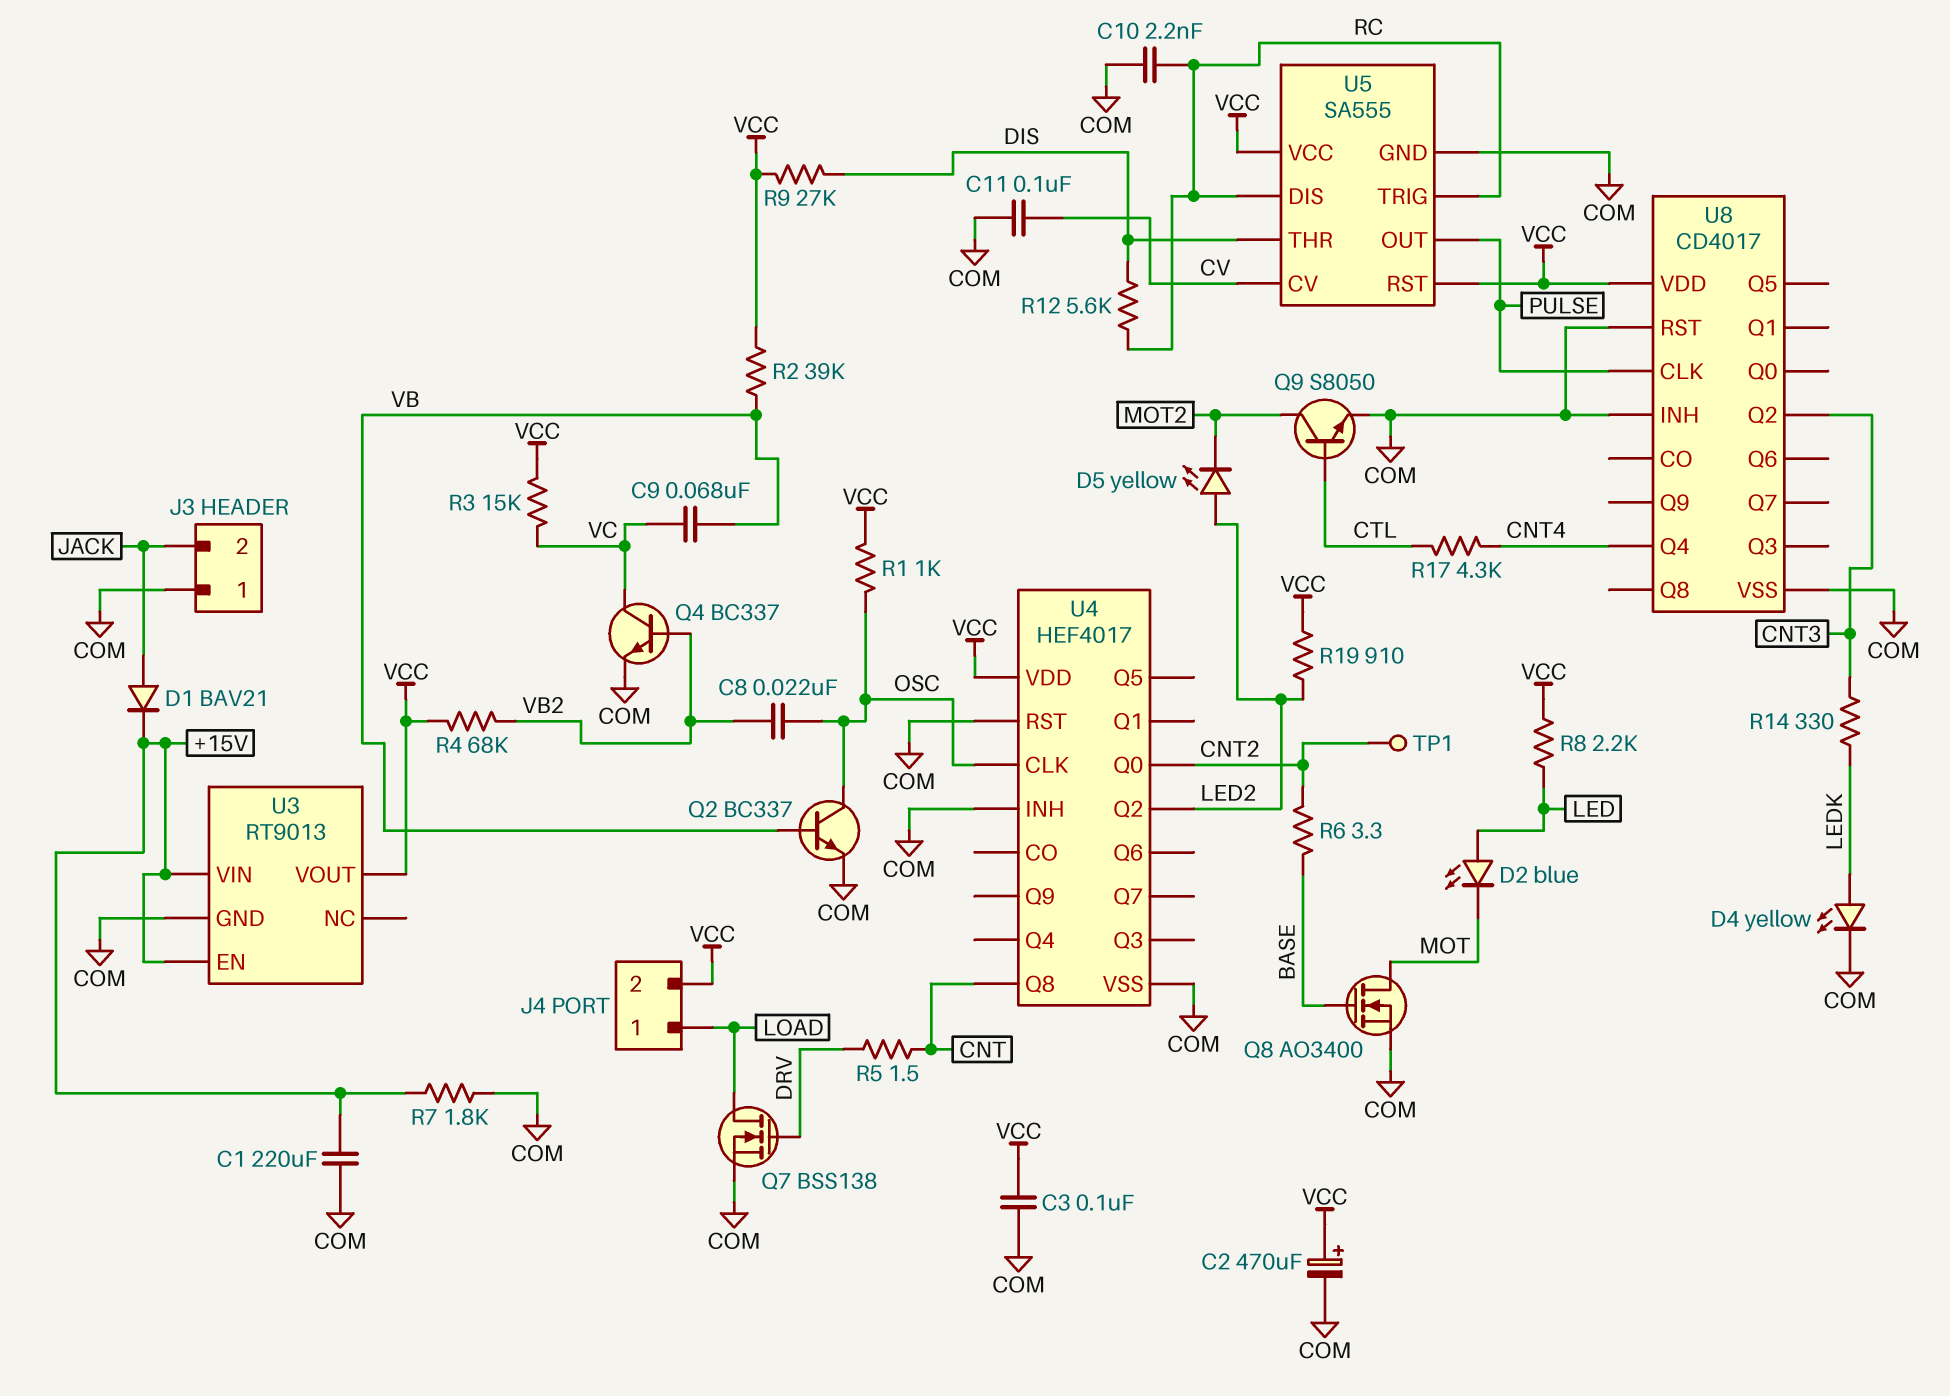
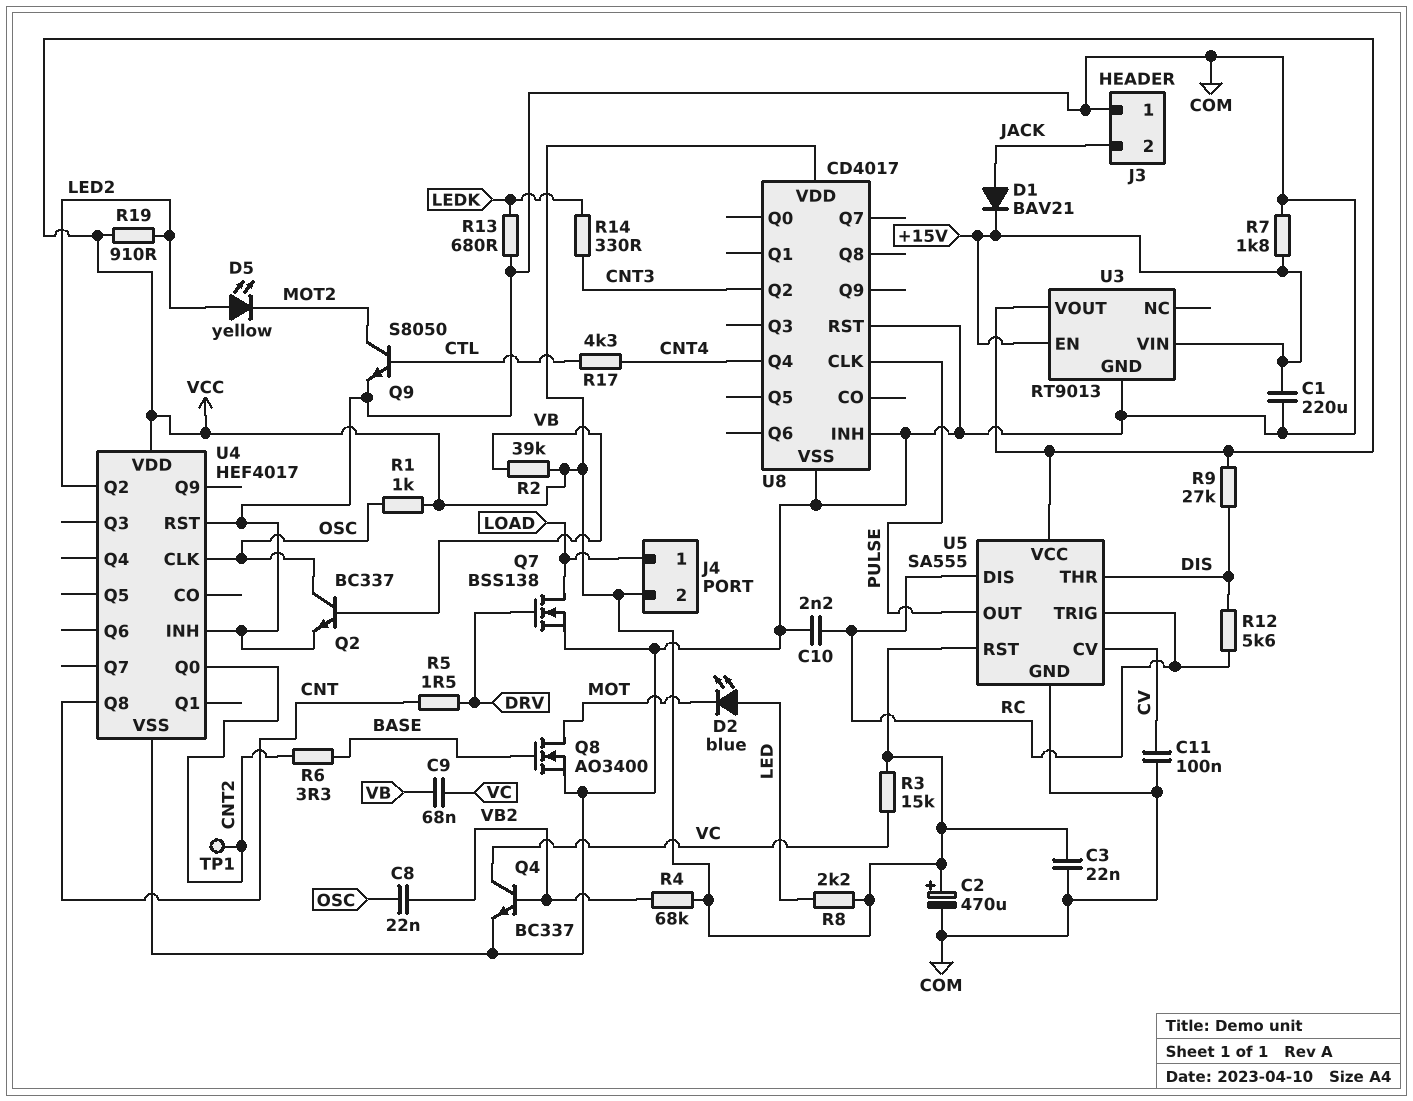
C3: 100nF (COM, VCC) -> 22nF (COM, VCC)
D4: LED yellow (A LEDK, K COM) -> none
R13: none -> 680 (COM, LEDK)

